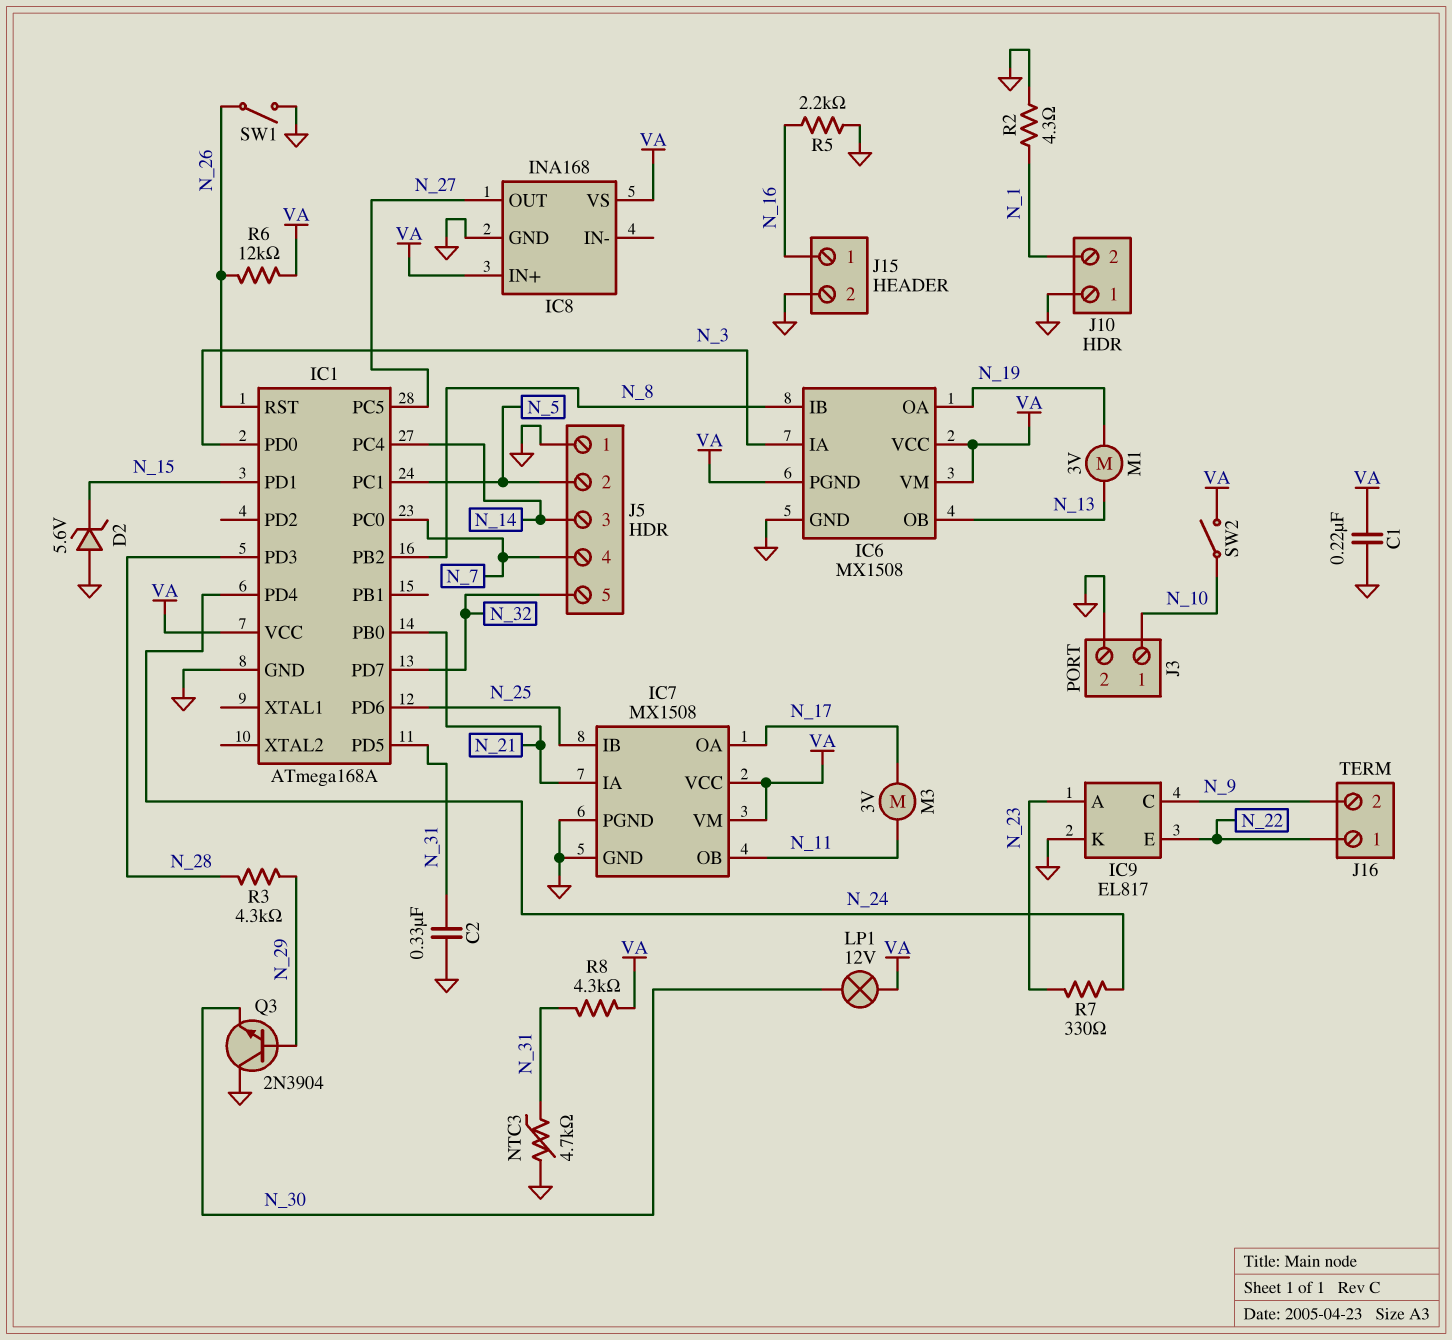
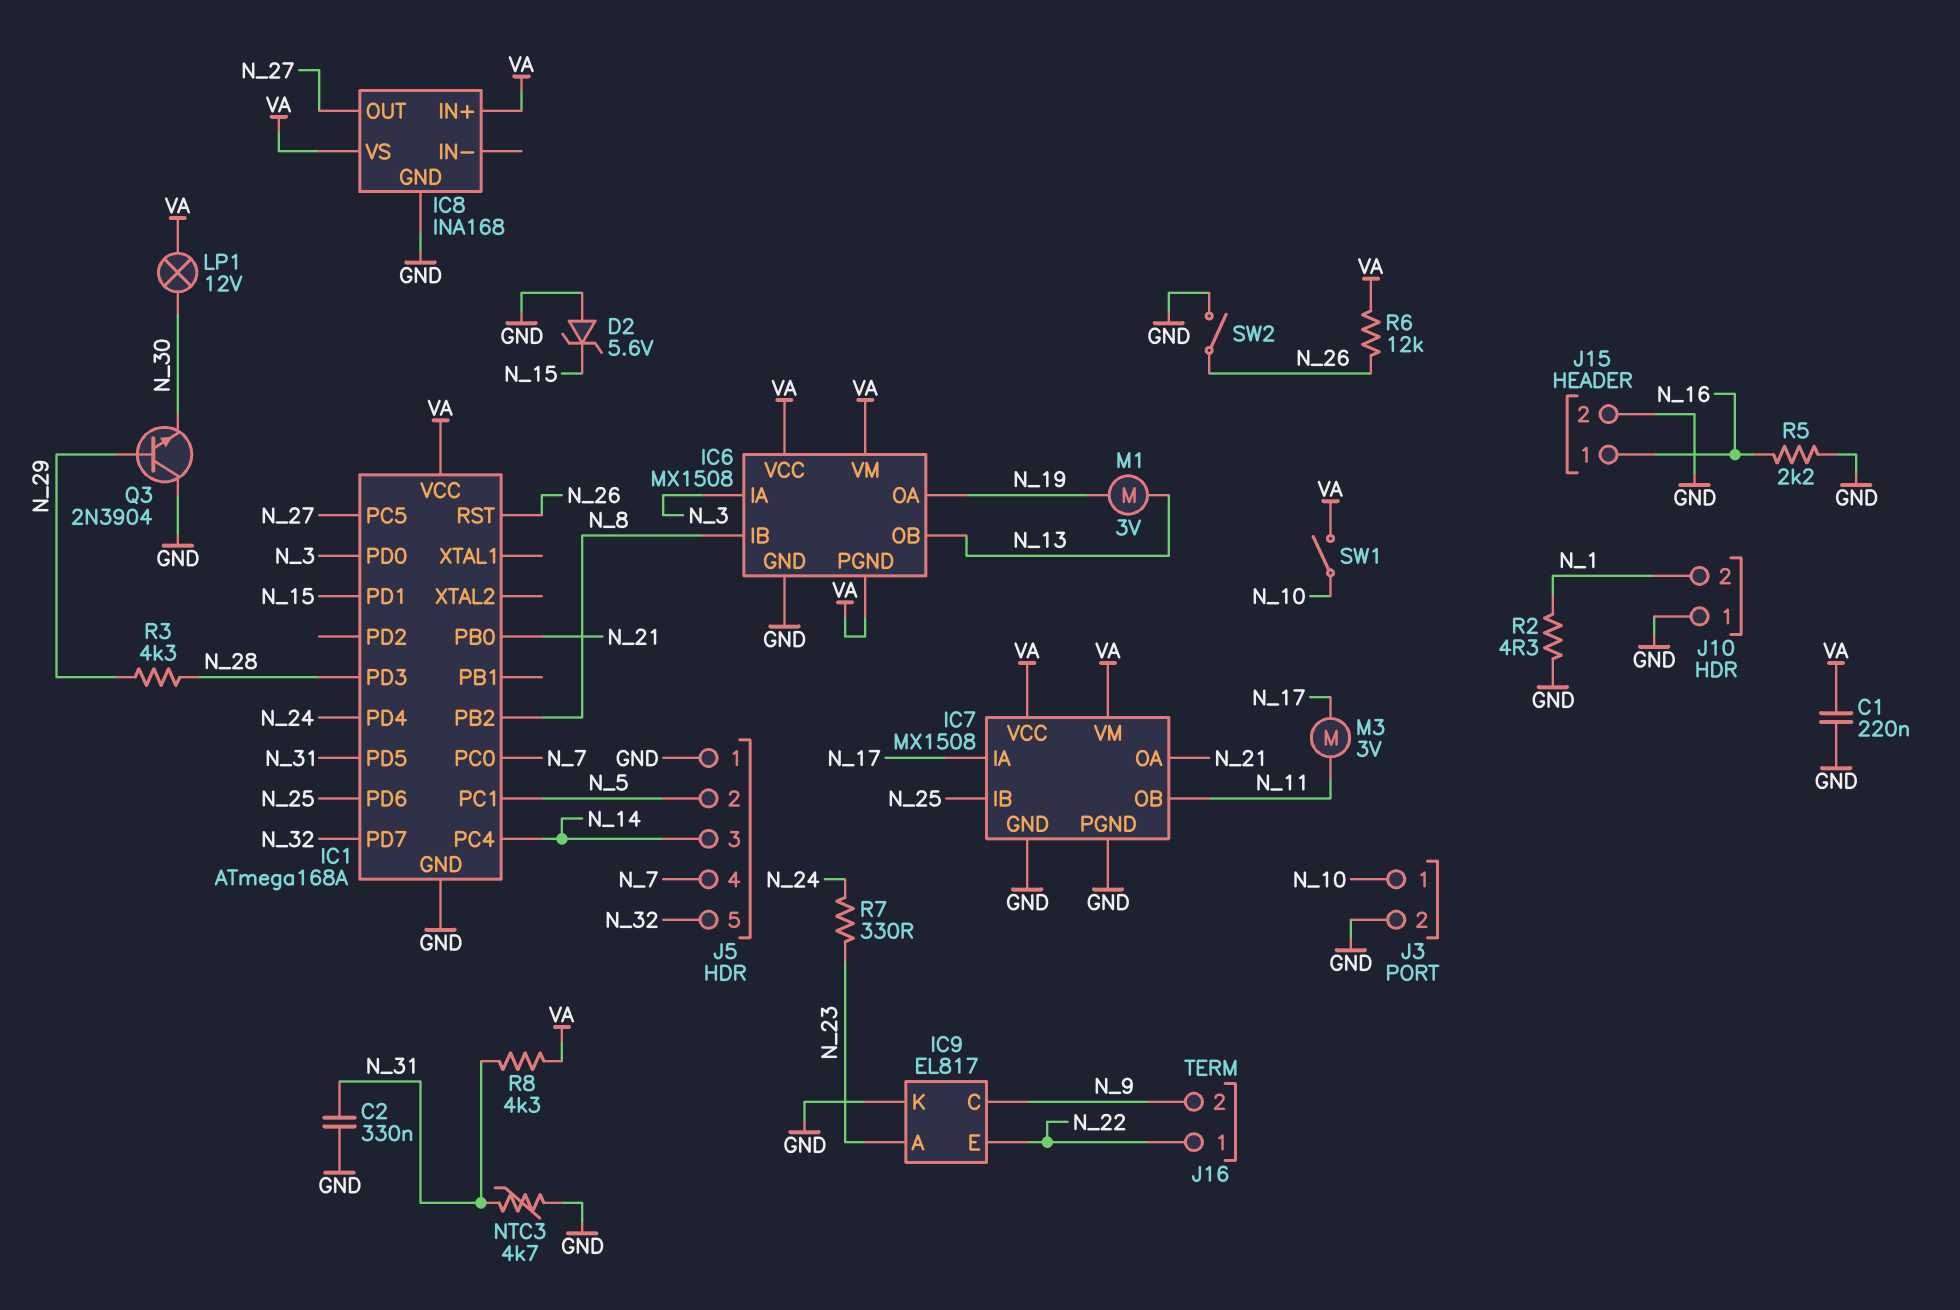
IC7 pin IA: N_21 -> N_17
IC7 pin OA: N_17 -> N_21
SW1: switch (GND, N_26) -> switch (N_10, VA)
SW2: switch (N_10, VA) -> switch (GND, N_26)

